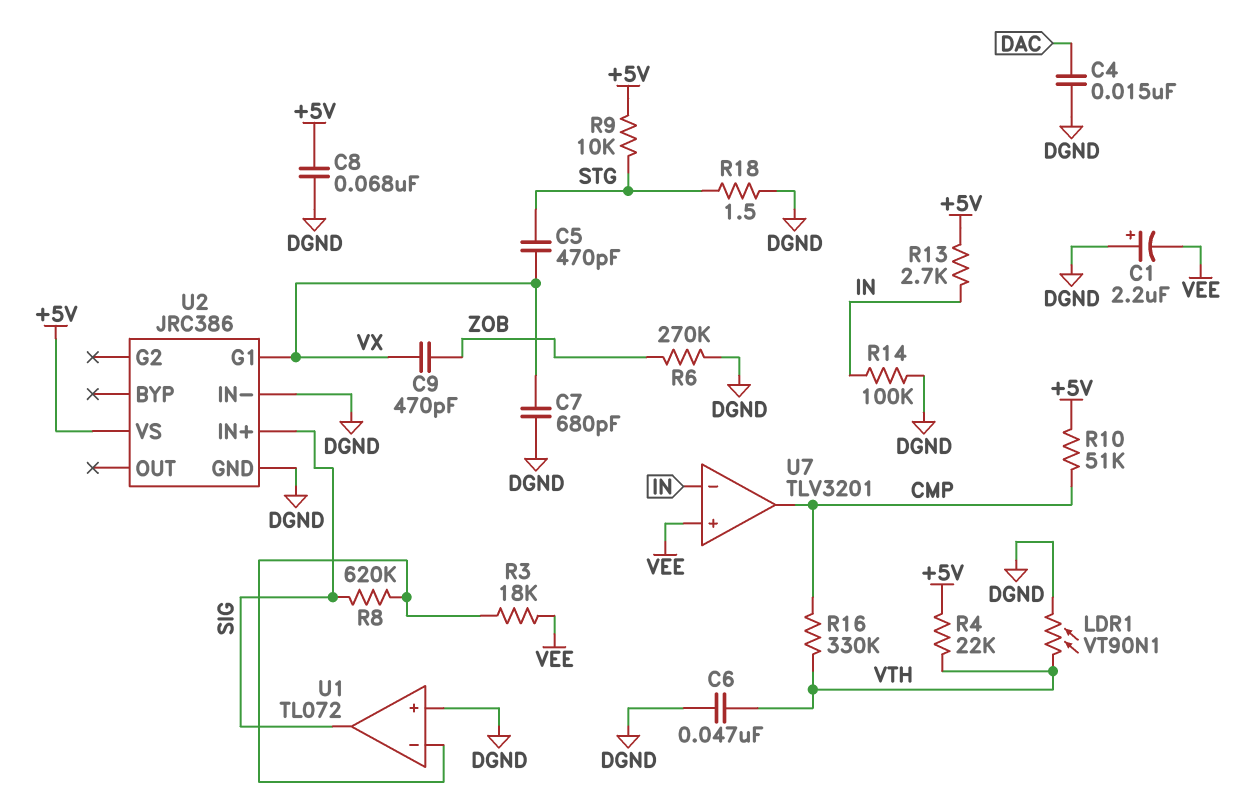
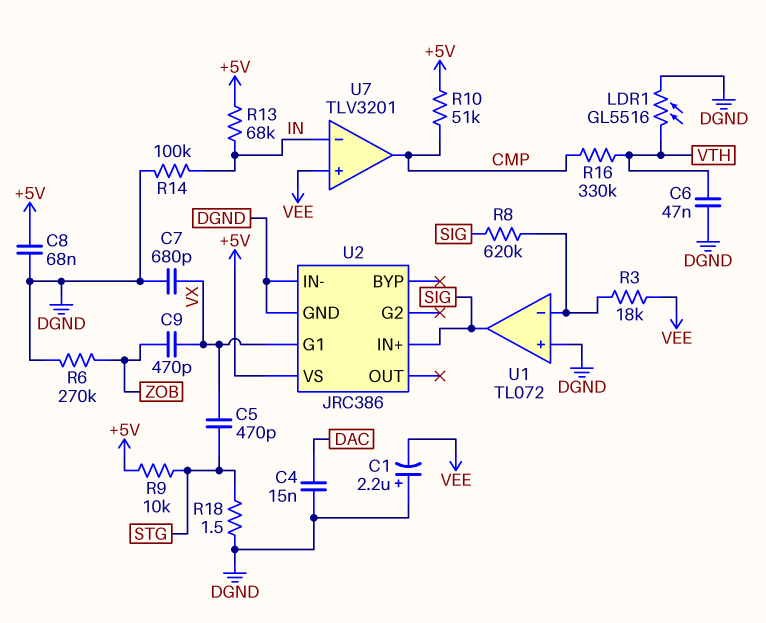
LDR1: VT90N1 (DGND, VTH) -> GL5516 (DGND, VTH)
R4: 22k (+5V, VTH) -> none
R13: 2.7k (+5V, IN) -> 68k (+5V, IN)

